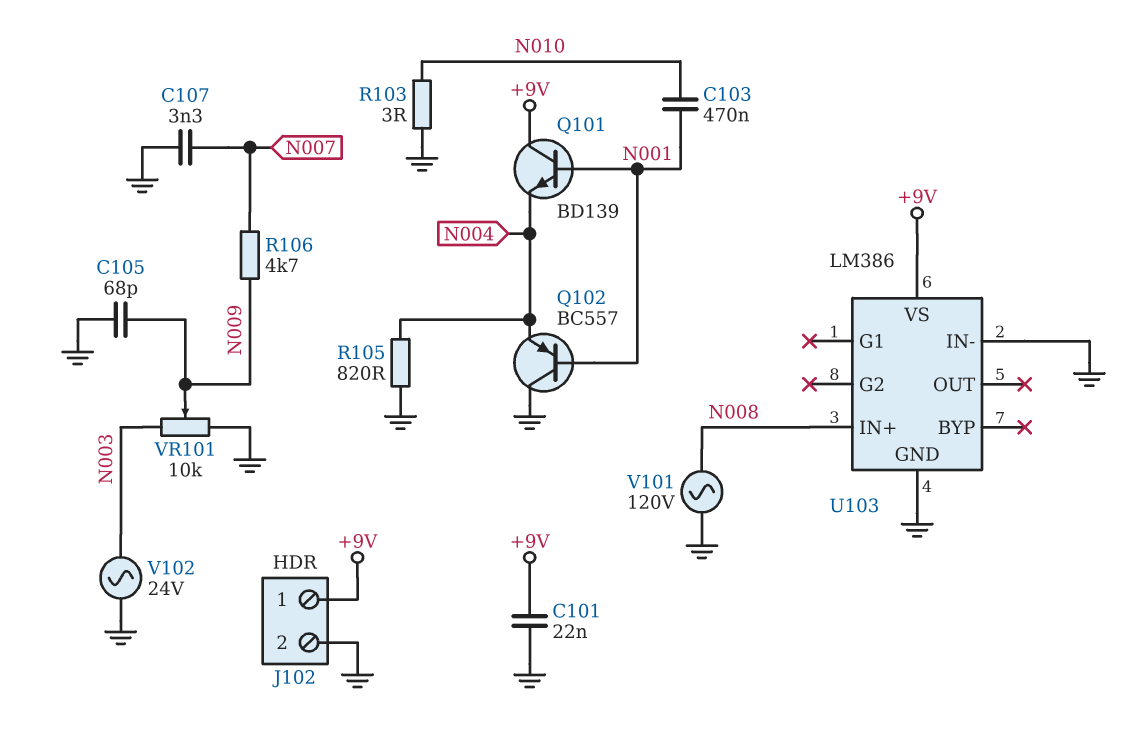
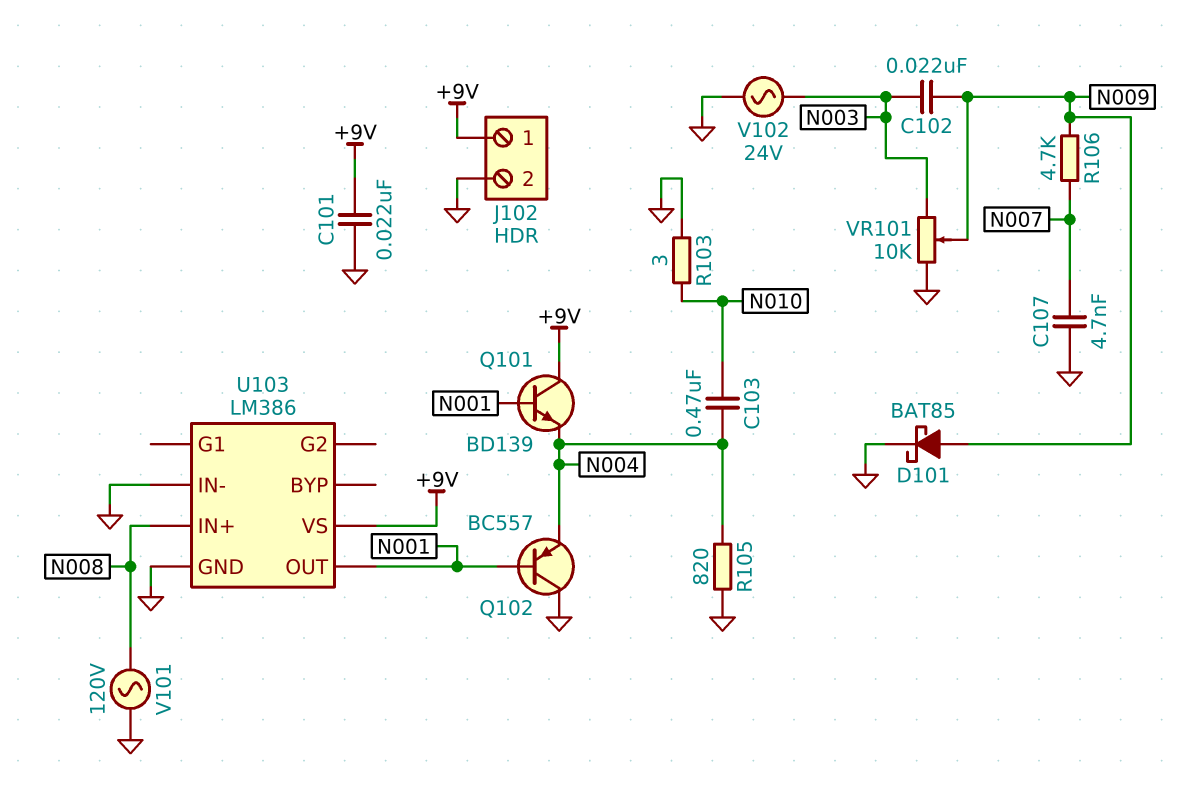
C102: none -> 22nF (N003, N009)
C103: 470nF (N001, N010) -> 470nF (N004, N010)
C105: 68pF (GND, N009) -> none
C107: 3.3nF (GND, N007) -> 4.7nF (GND, N007)
D101: none -> schottky BAT85 (A N009, K GND)
U103 pin OUT: none -> N001

